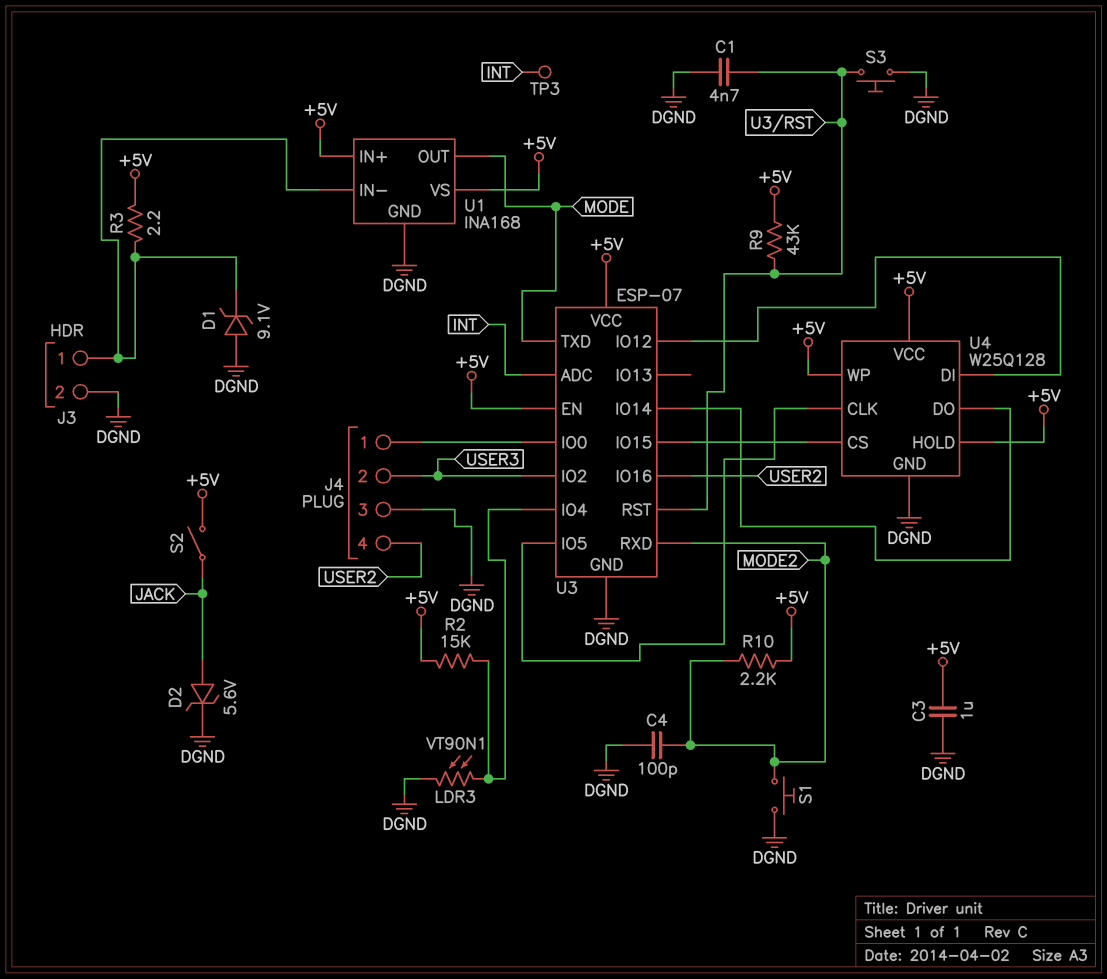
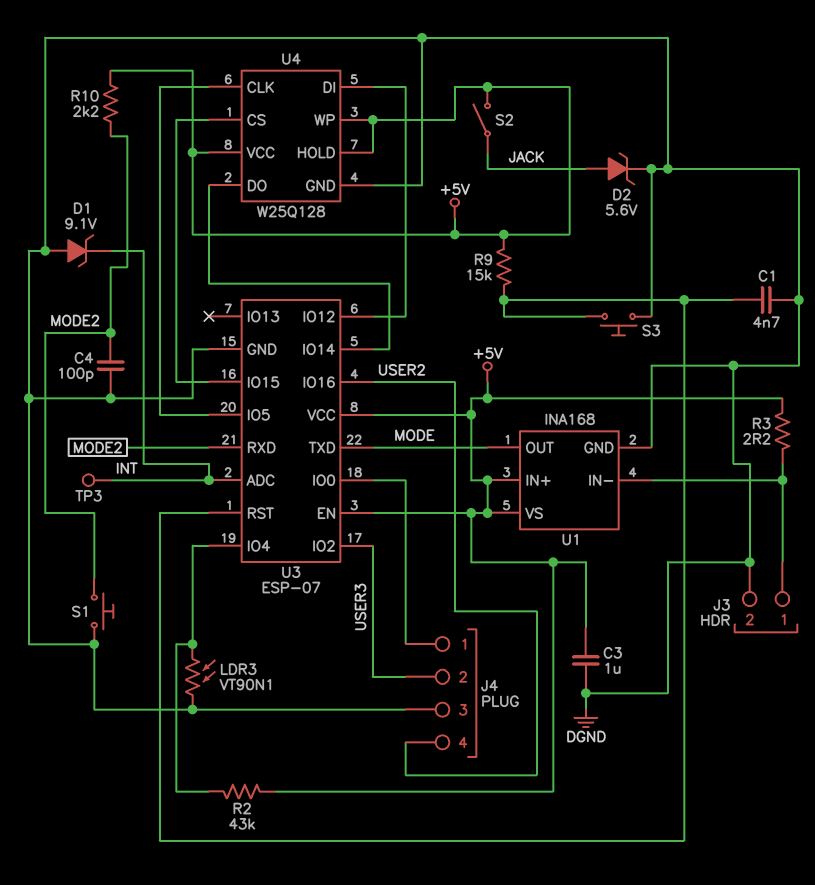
D1: zener 9.1V (A DGND, K J3/1) -> zener 9.1V (A DGND, K INT)
R2: 15k (+5V, U3/IO4) -> 43k (+5V, U3/IO4)
R9: 43k (+5V, U3/RST) -> 15k (+5V, U3/RST)

